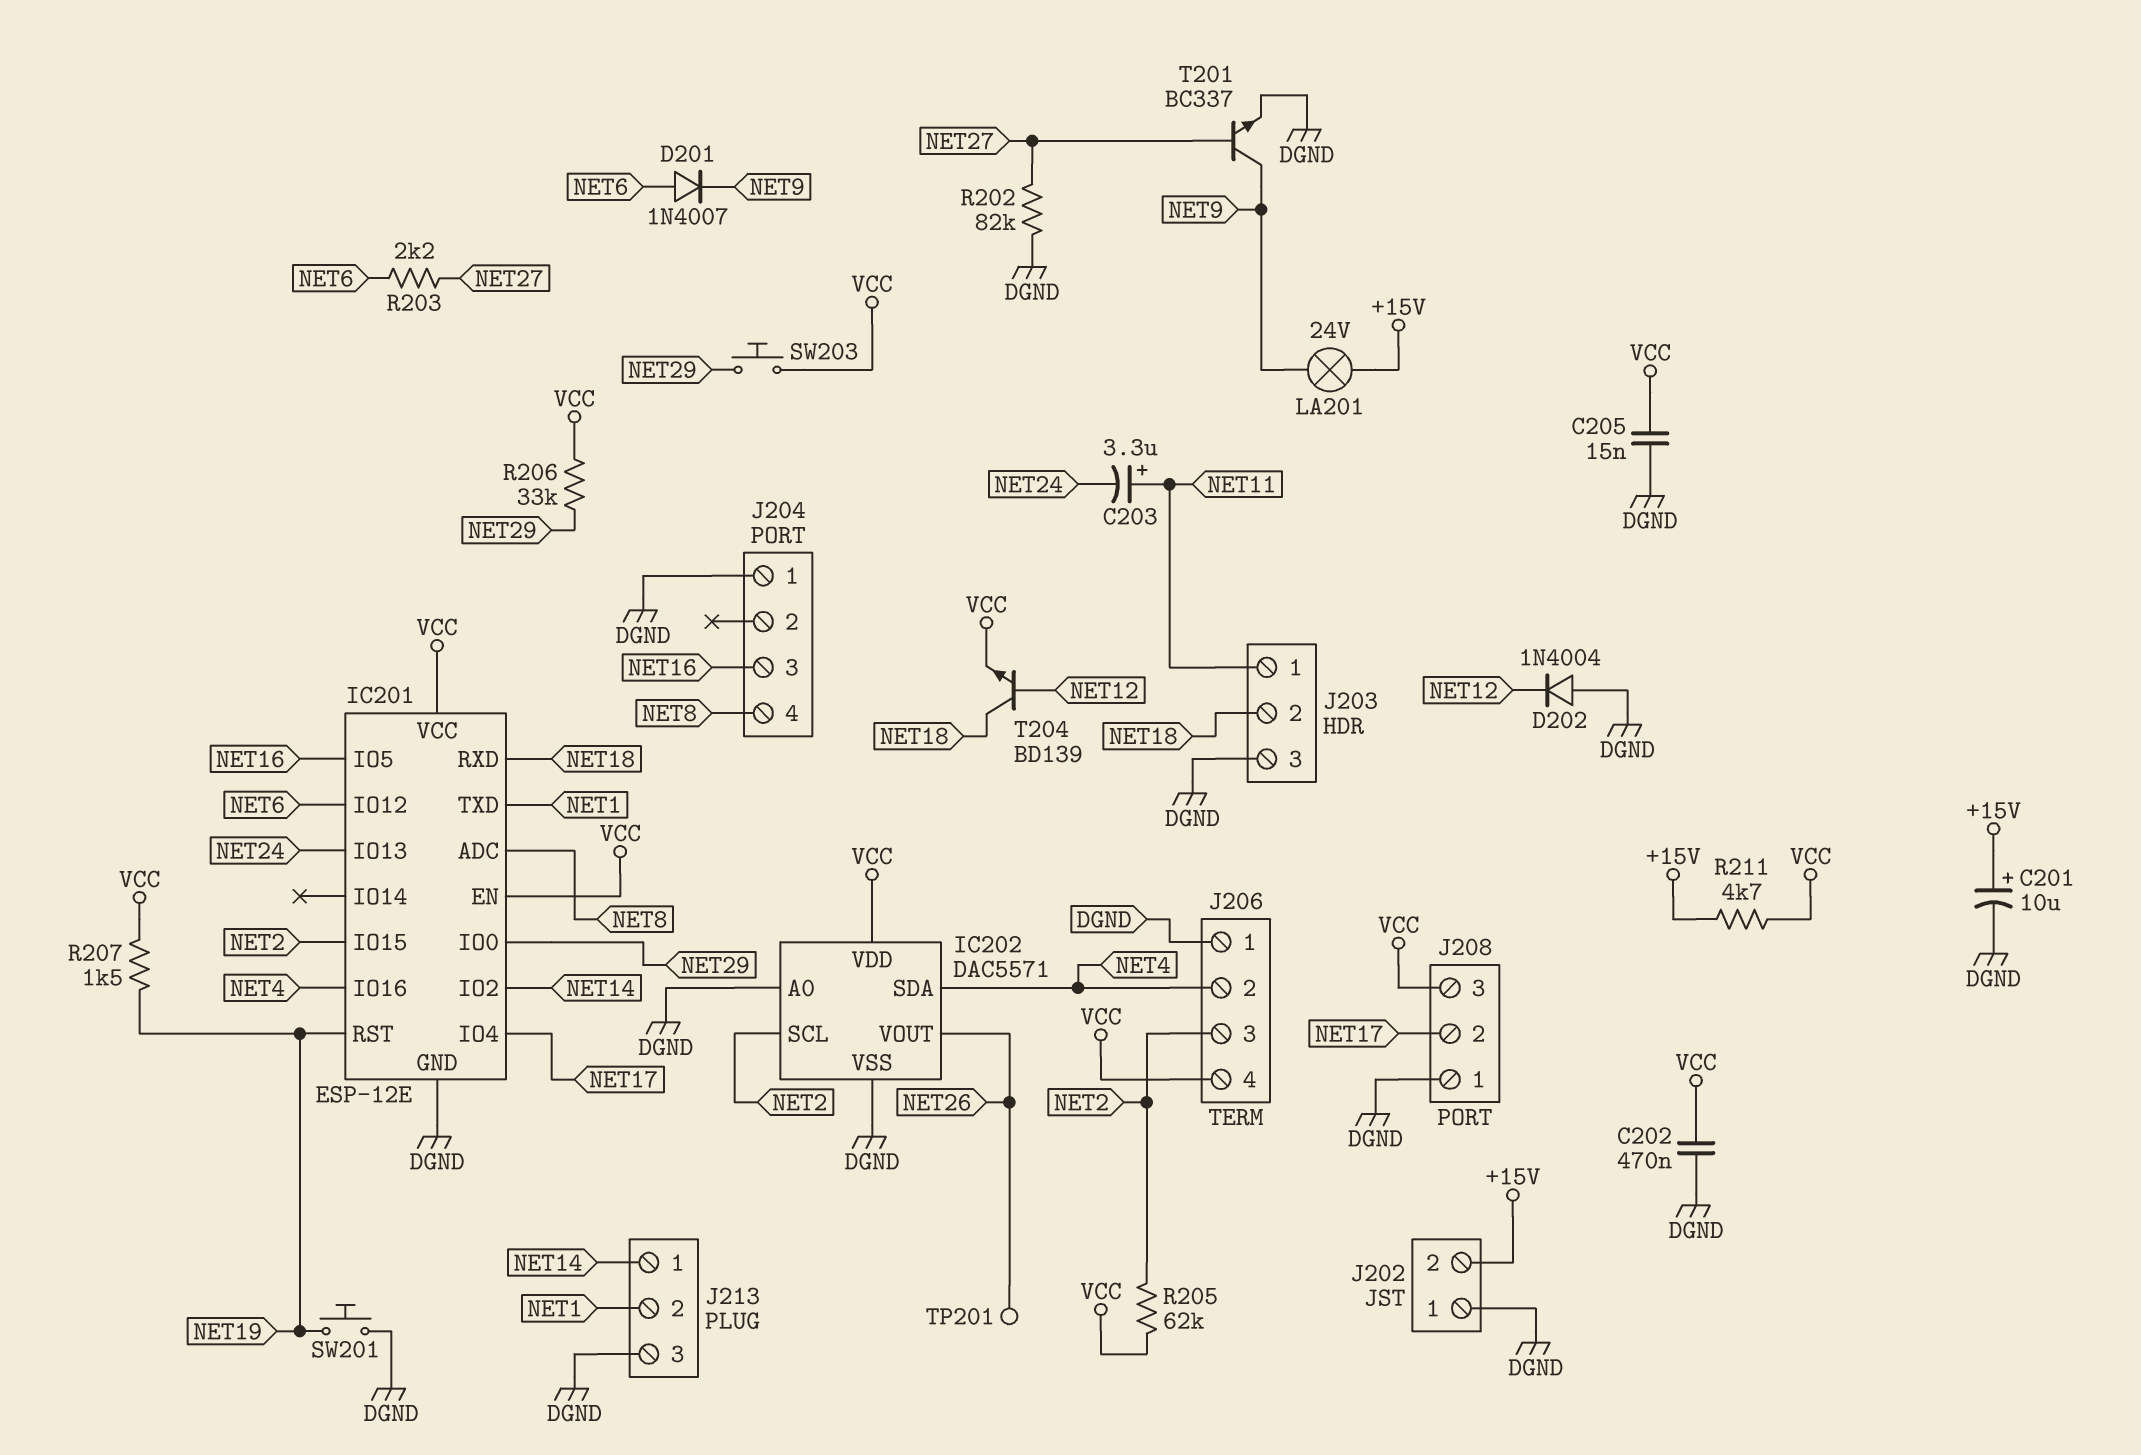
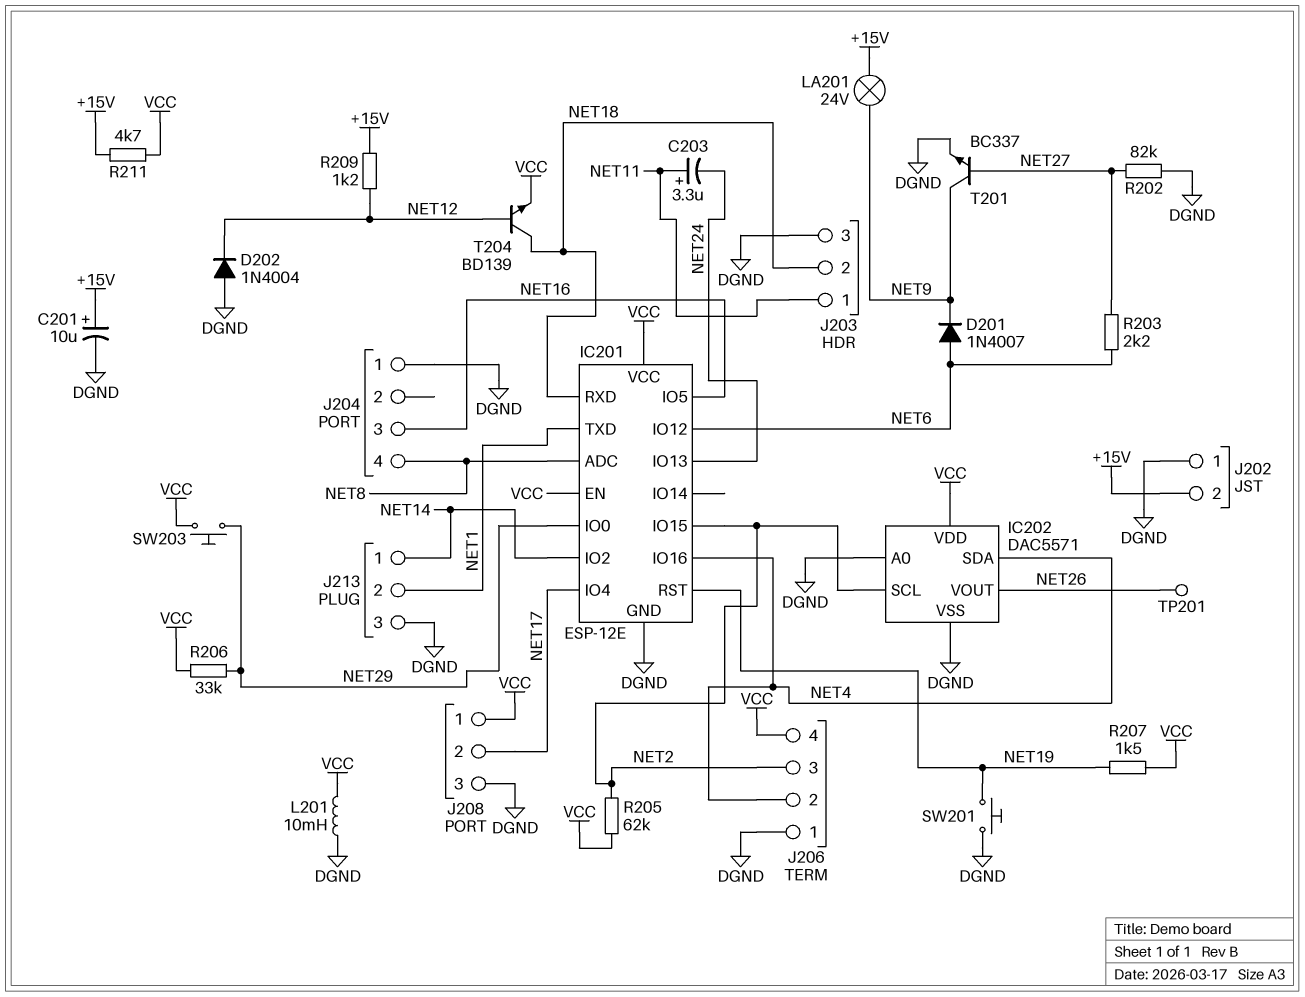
C202: 470nF (DGND, VCC) -> none
C205: 15nF (DGND, VCC) -> none
J208 pin 1: DGND -> VCC
J208 pin 3: VCC -> DGND
L201: none -> 10mH (DGND, VCC)
R209: none -> 1.2k (+15V, NET12)

